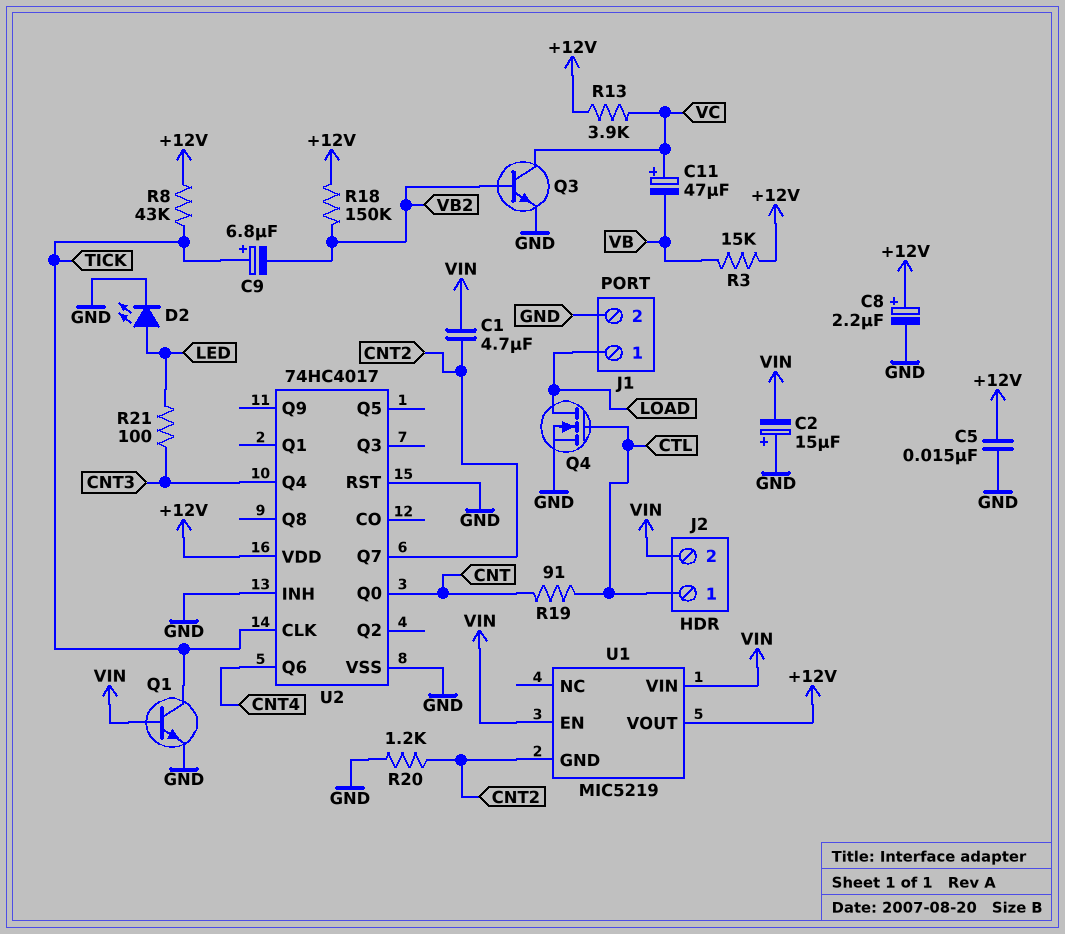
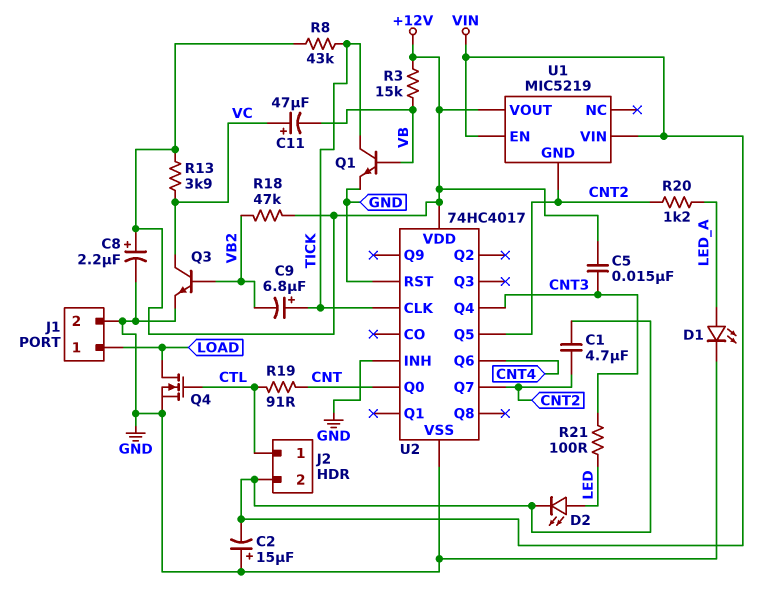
C5: 15nF (+12V, GND) -> 15nF (+12V, CNT3)
D1: none -> LED (A LED_A, K GND)
D2: LED (A LED, K GND) -> LED (A LED, K VIN)
Q1: NPN (B VIN, C TICK, E GND) -> NPN (B VB, C TICK, E GND)
R18: 150k (+12V, VB2) -> 47k (+12V, VB2)
R20: 1.2k (CNT2, GND) -> 1.2k (CNT2, LED_A)
U2 pin Q5: none -> CNT2

